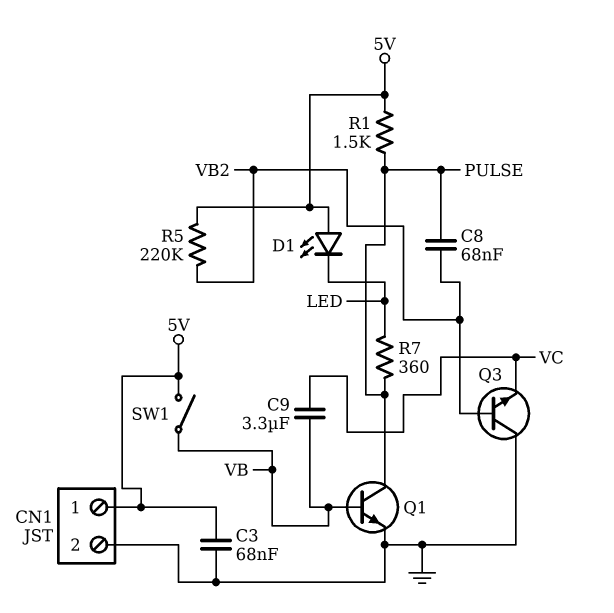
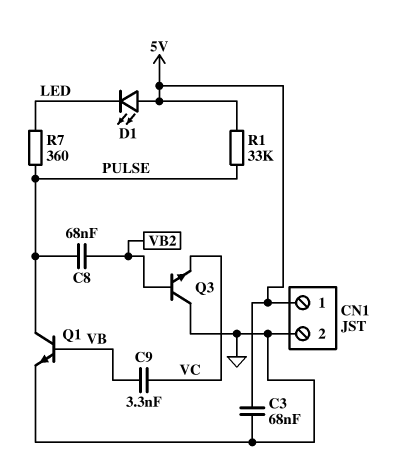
C9: 3.3uF (VB, VC) -> 3.3nF (VB, VC)
R1: 1.5k (5V, PULSE) -> 33k (5V, PULSE)
R5: 220k (5V, VB2) -> none
SW1: switch (5V, VB) -> none

